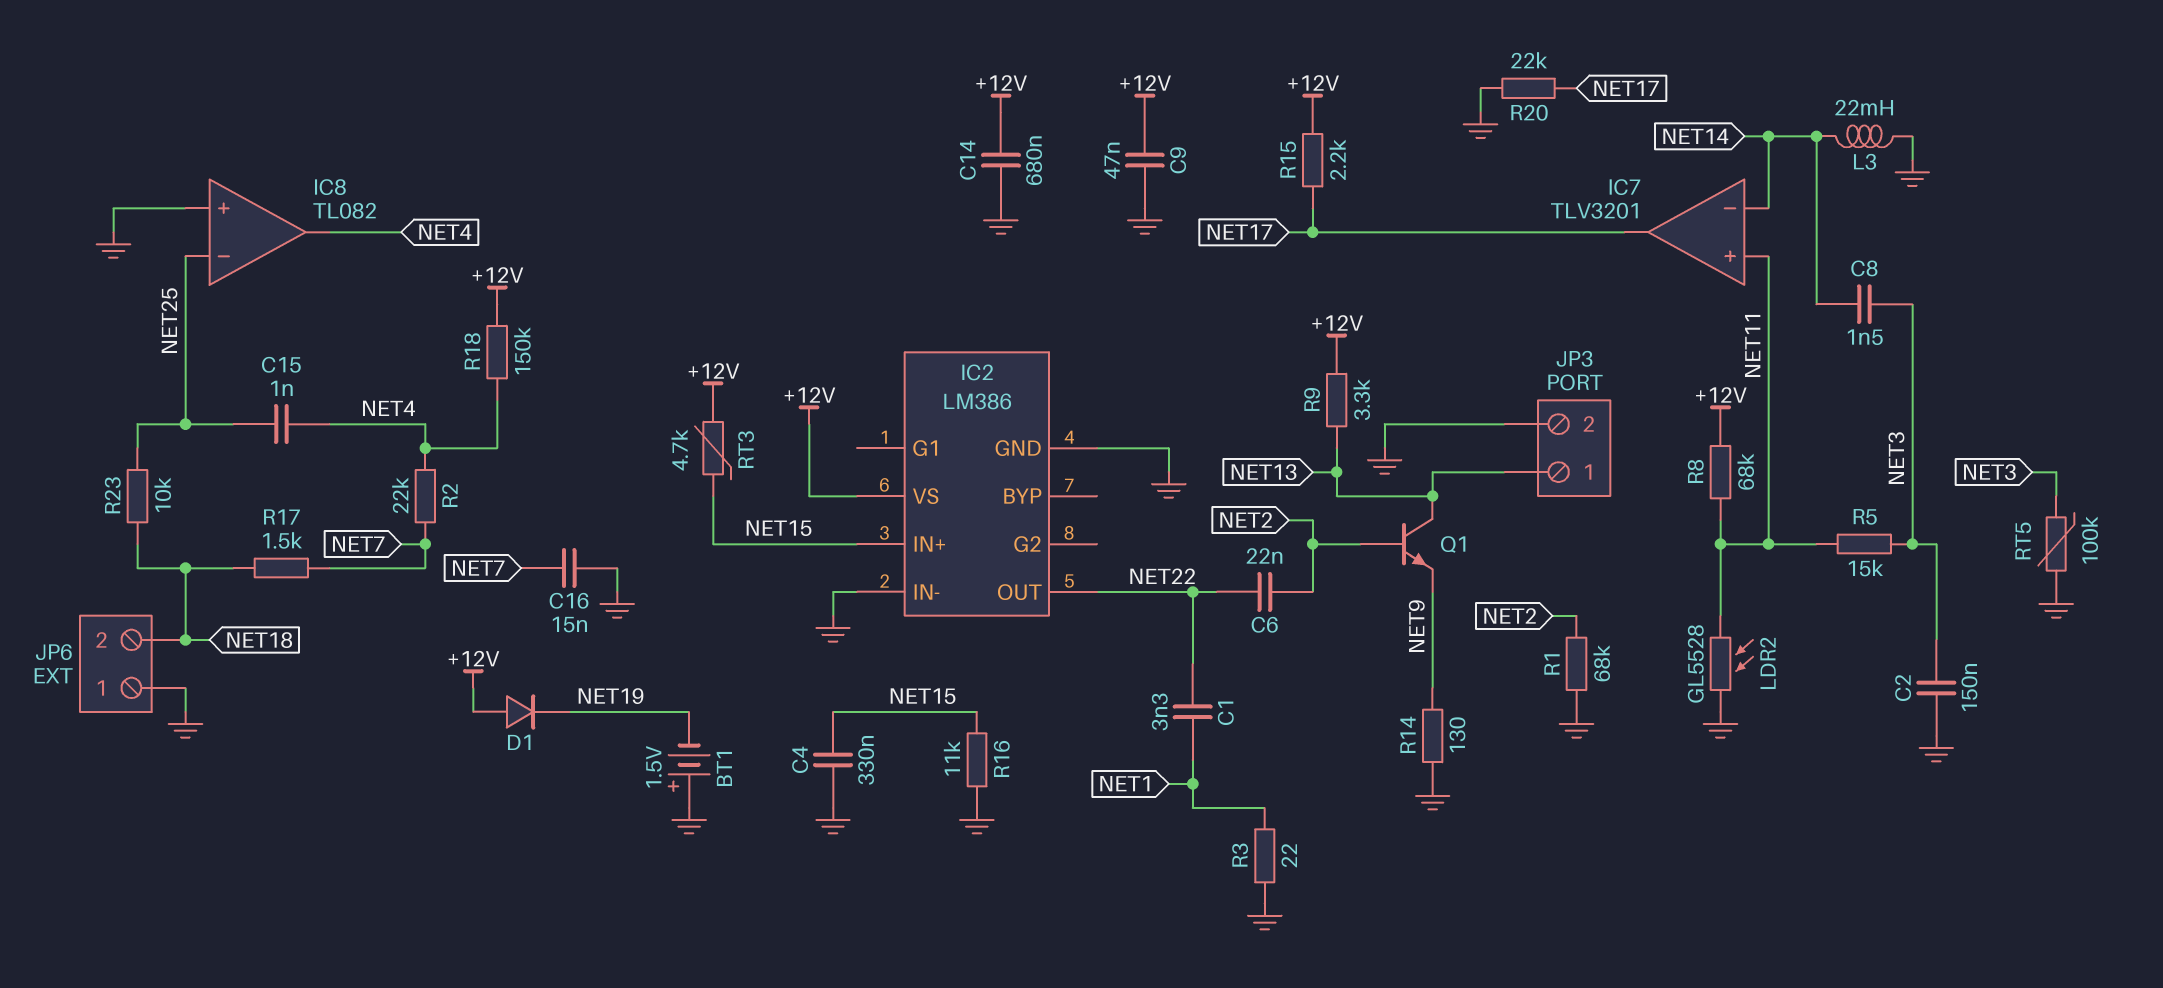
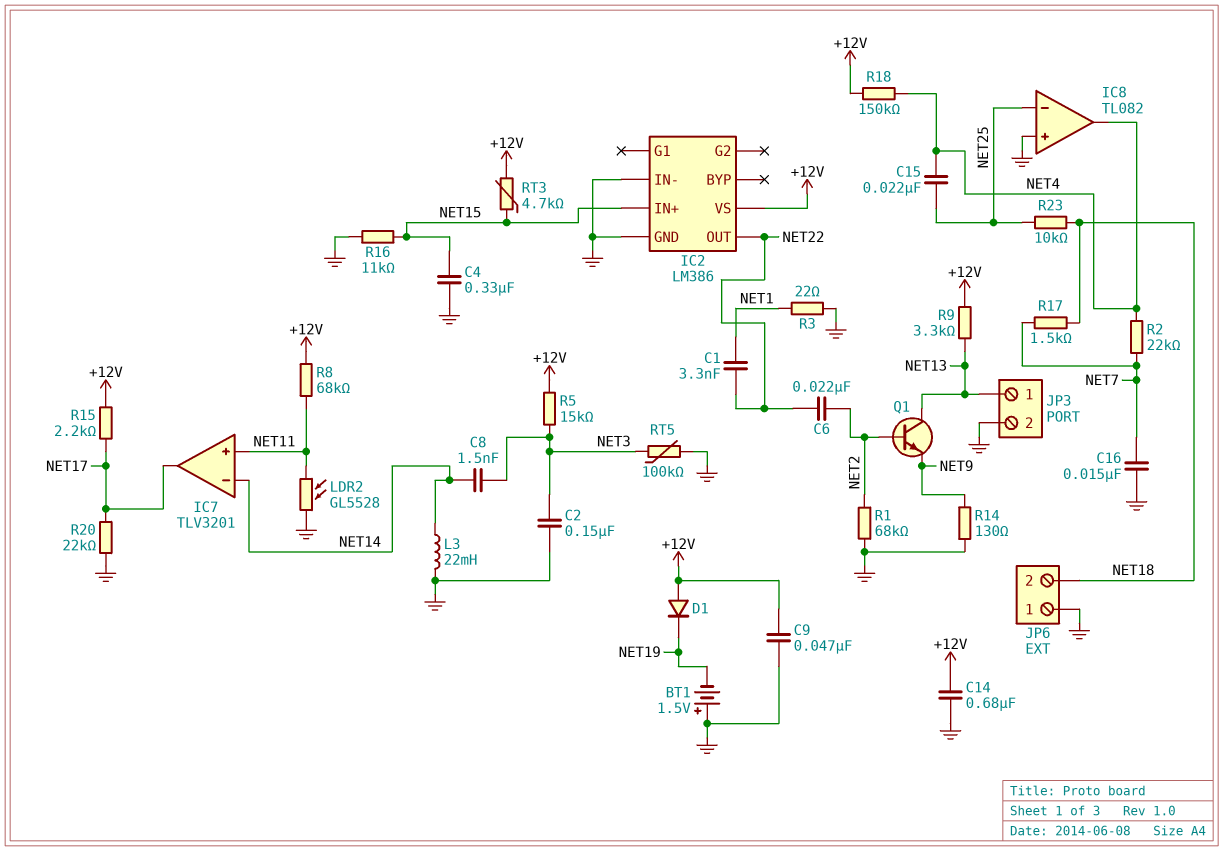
C15: 1nF (NET4, NET25) -> 22nF (NET4, NET25)
R5: 15k (NET3, NET11) -> 15k (+12V, NET3)

